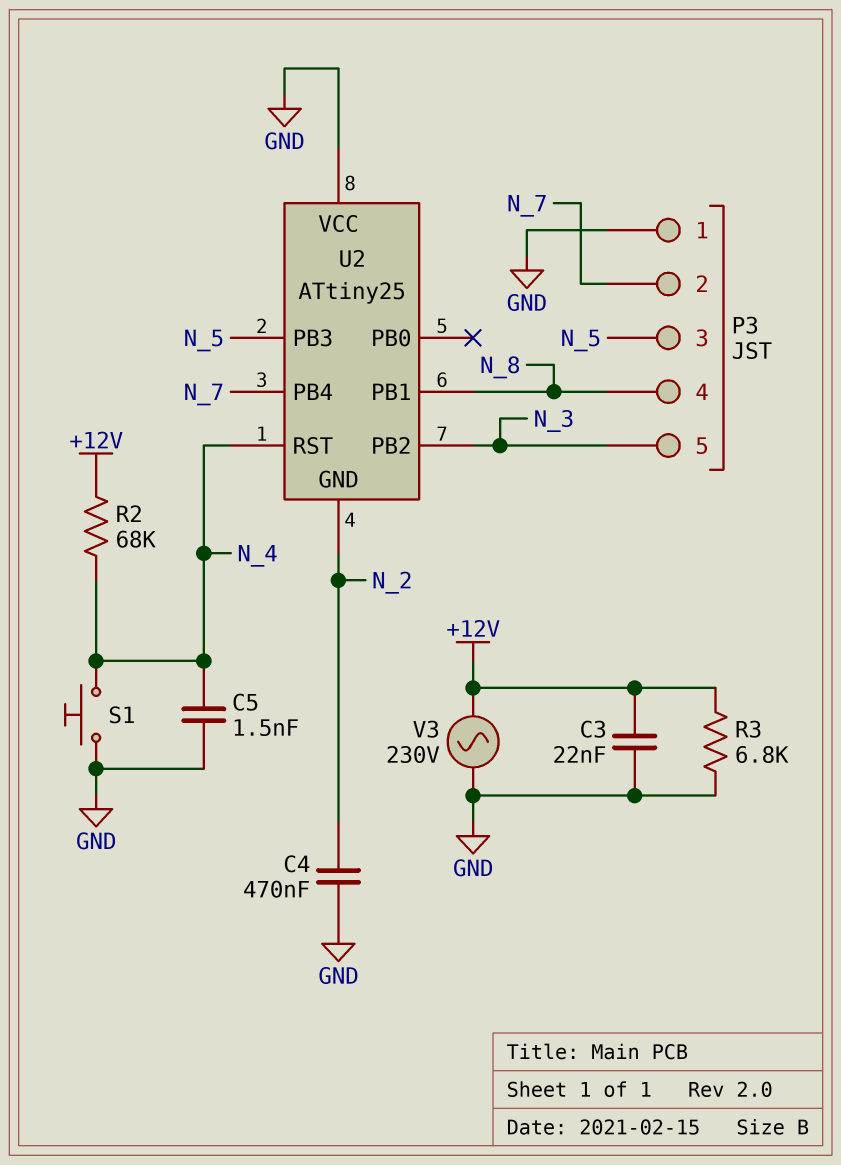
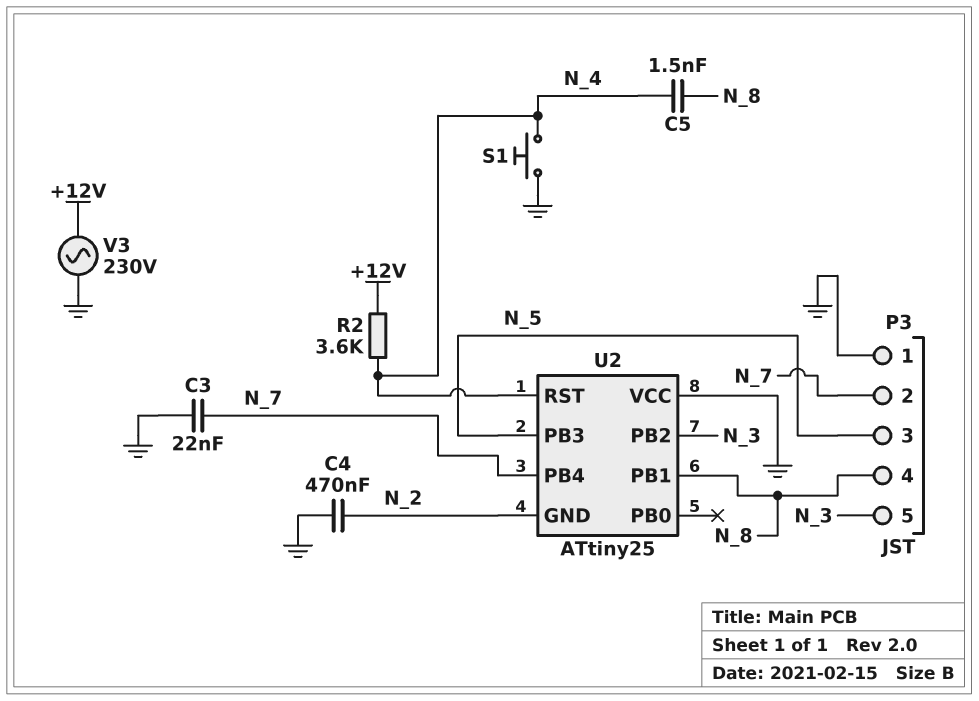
C3: 22nF (+12V, GND) -> 22nF (GND, N_7)
C5: 1.5nF (GND, N_4) -> 1.5nF (N_4, N_8)
R2: 68k (+12V, N_4) -> 3.6k (+12V, N_4)
R3: 6.8k (+12V, GND) -> none

